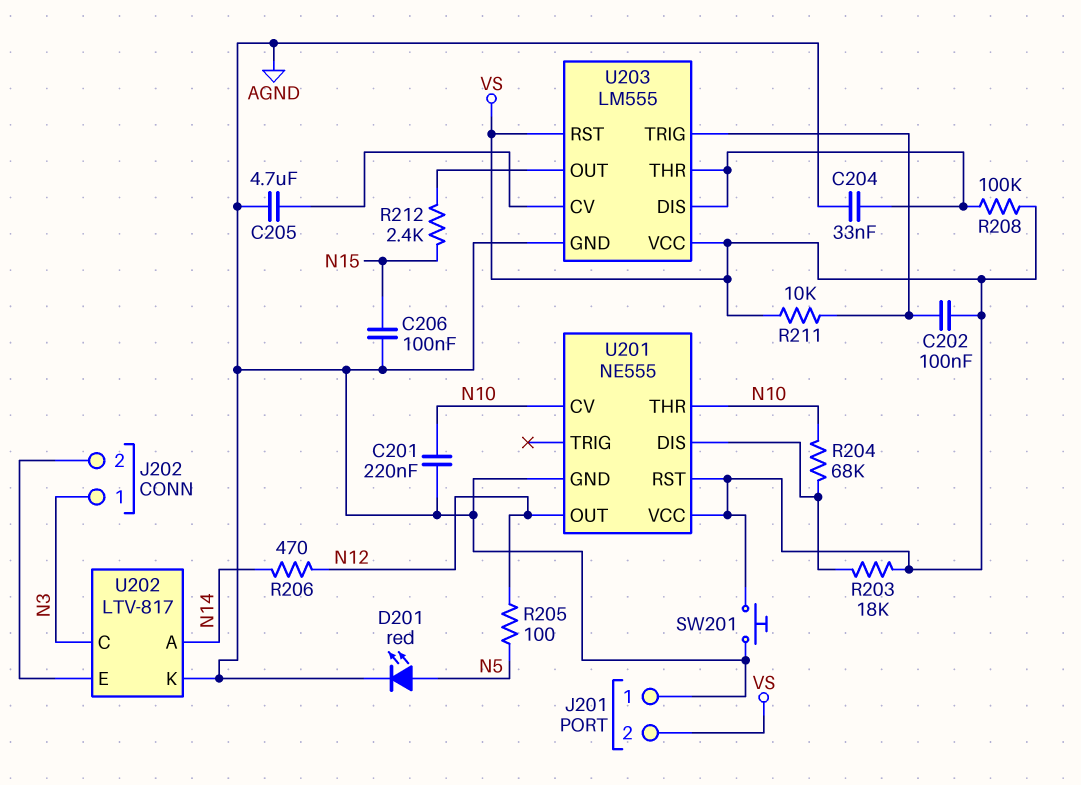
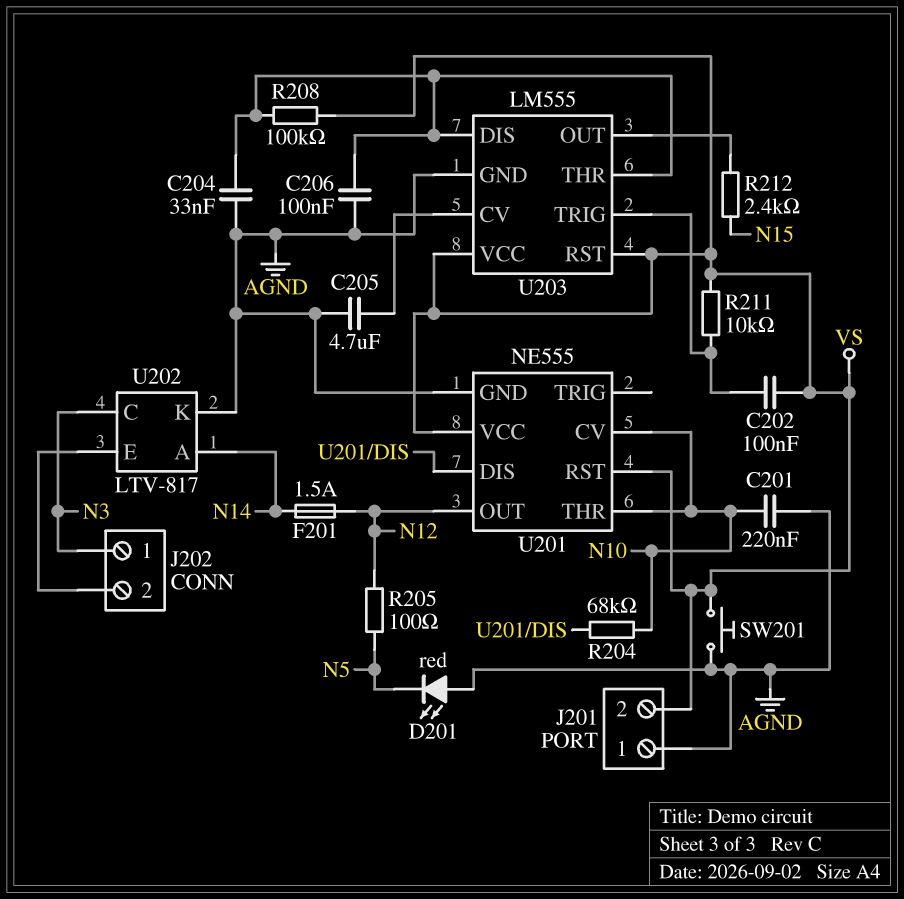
C206: 100nF (AGND, N15) -> 100nF (AGND, U203/DIS)
D201: LED red (A N5, K AGND) -> LED red (A AGND, K N5)
F201: none -> 1.5A (N12, N14)
R203: 18k (U201/DIS, VS) -> none
R206: 470 (N12, N14) -> none

